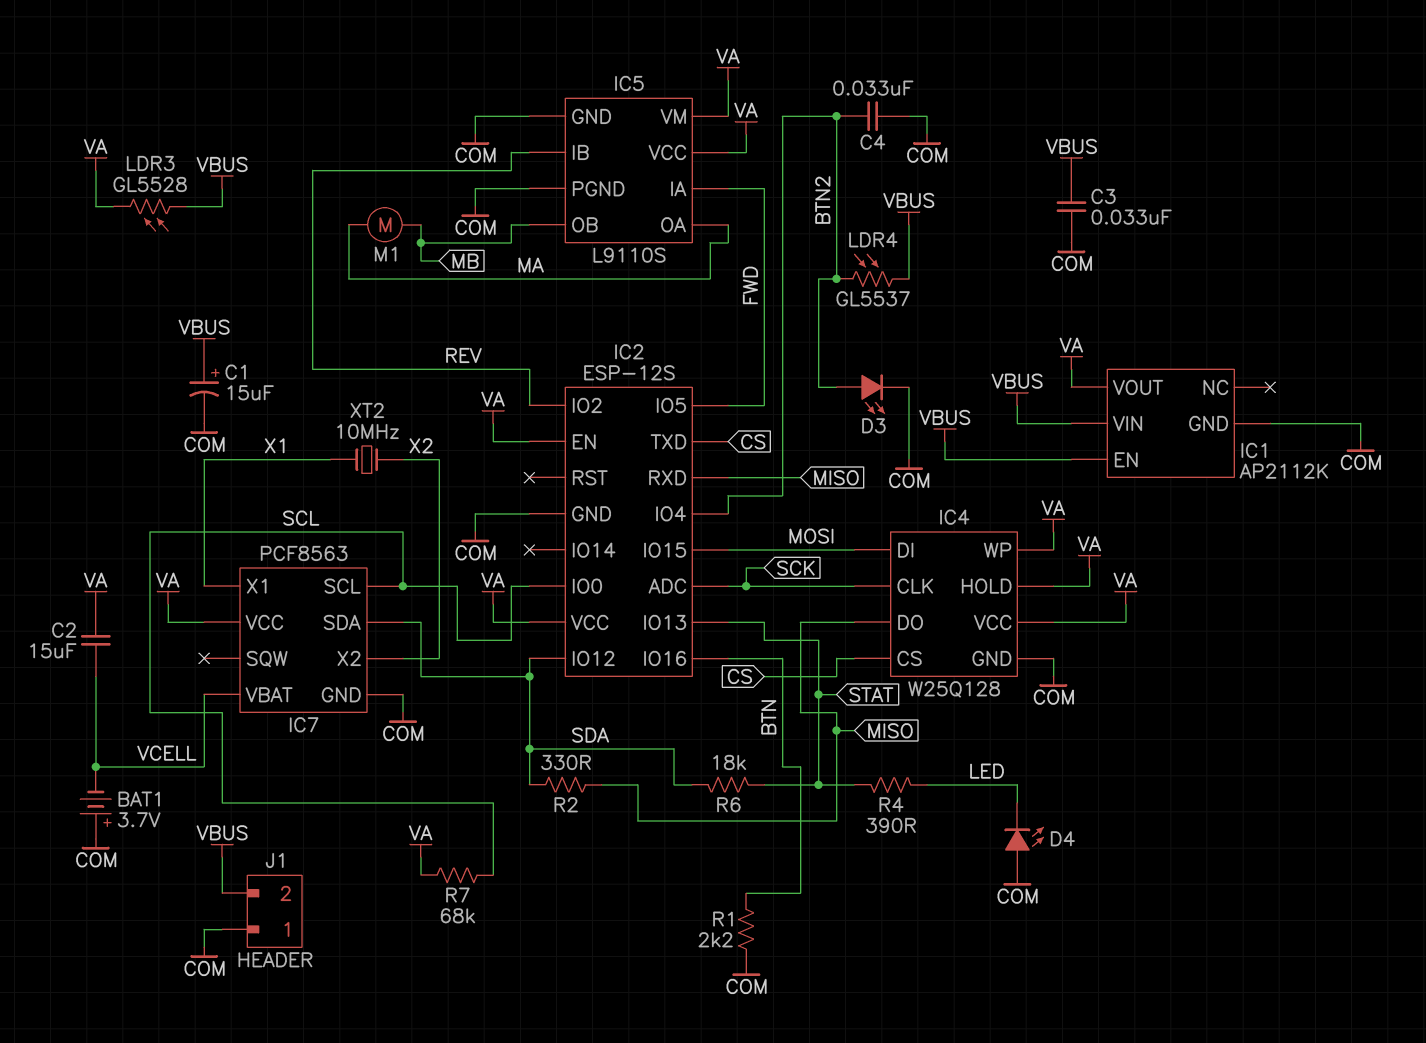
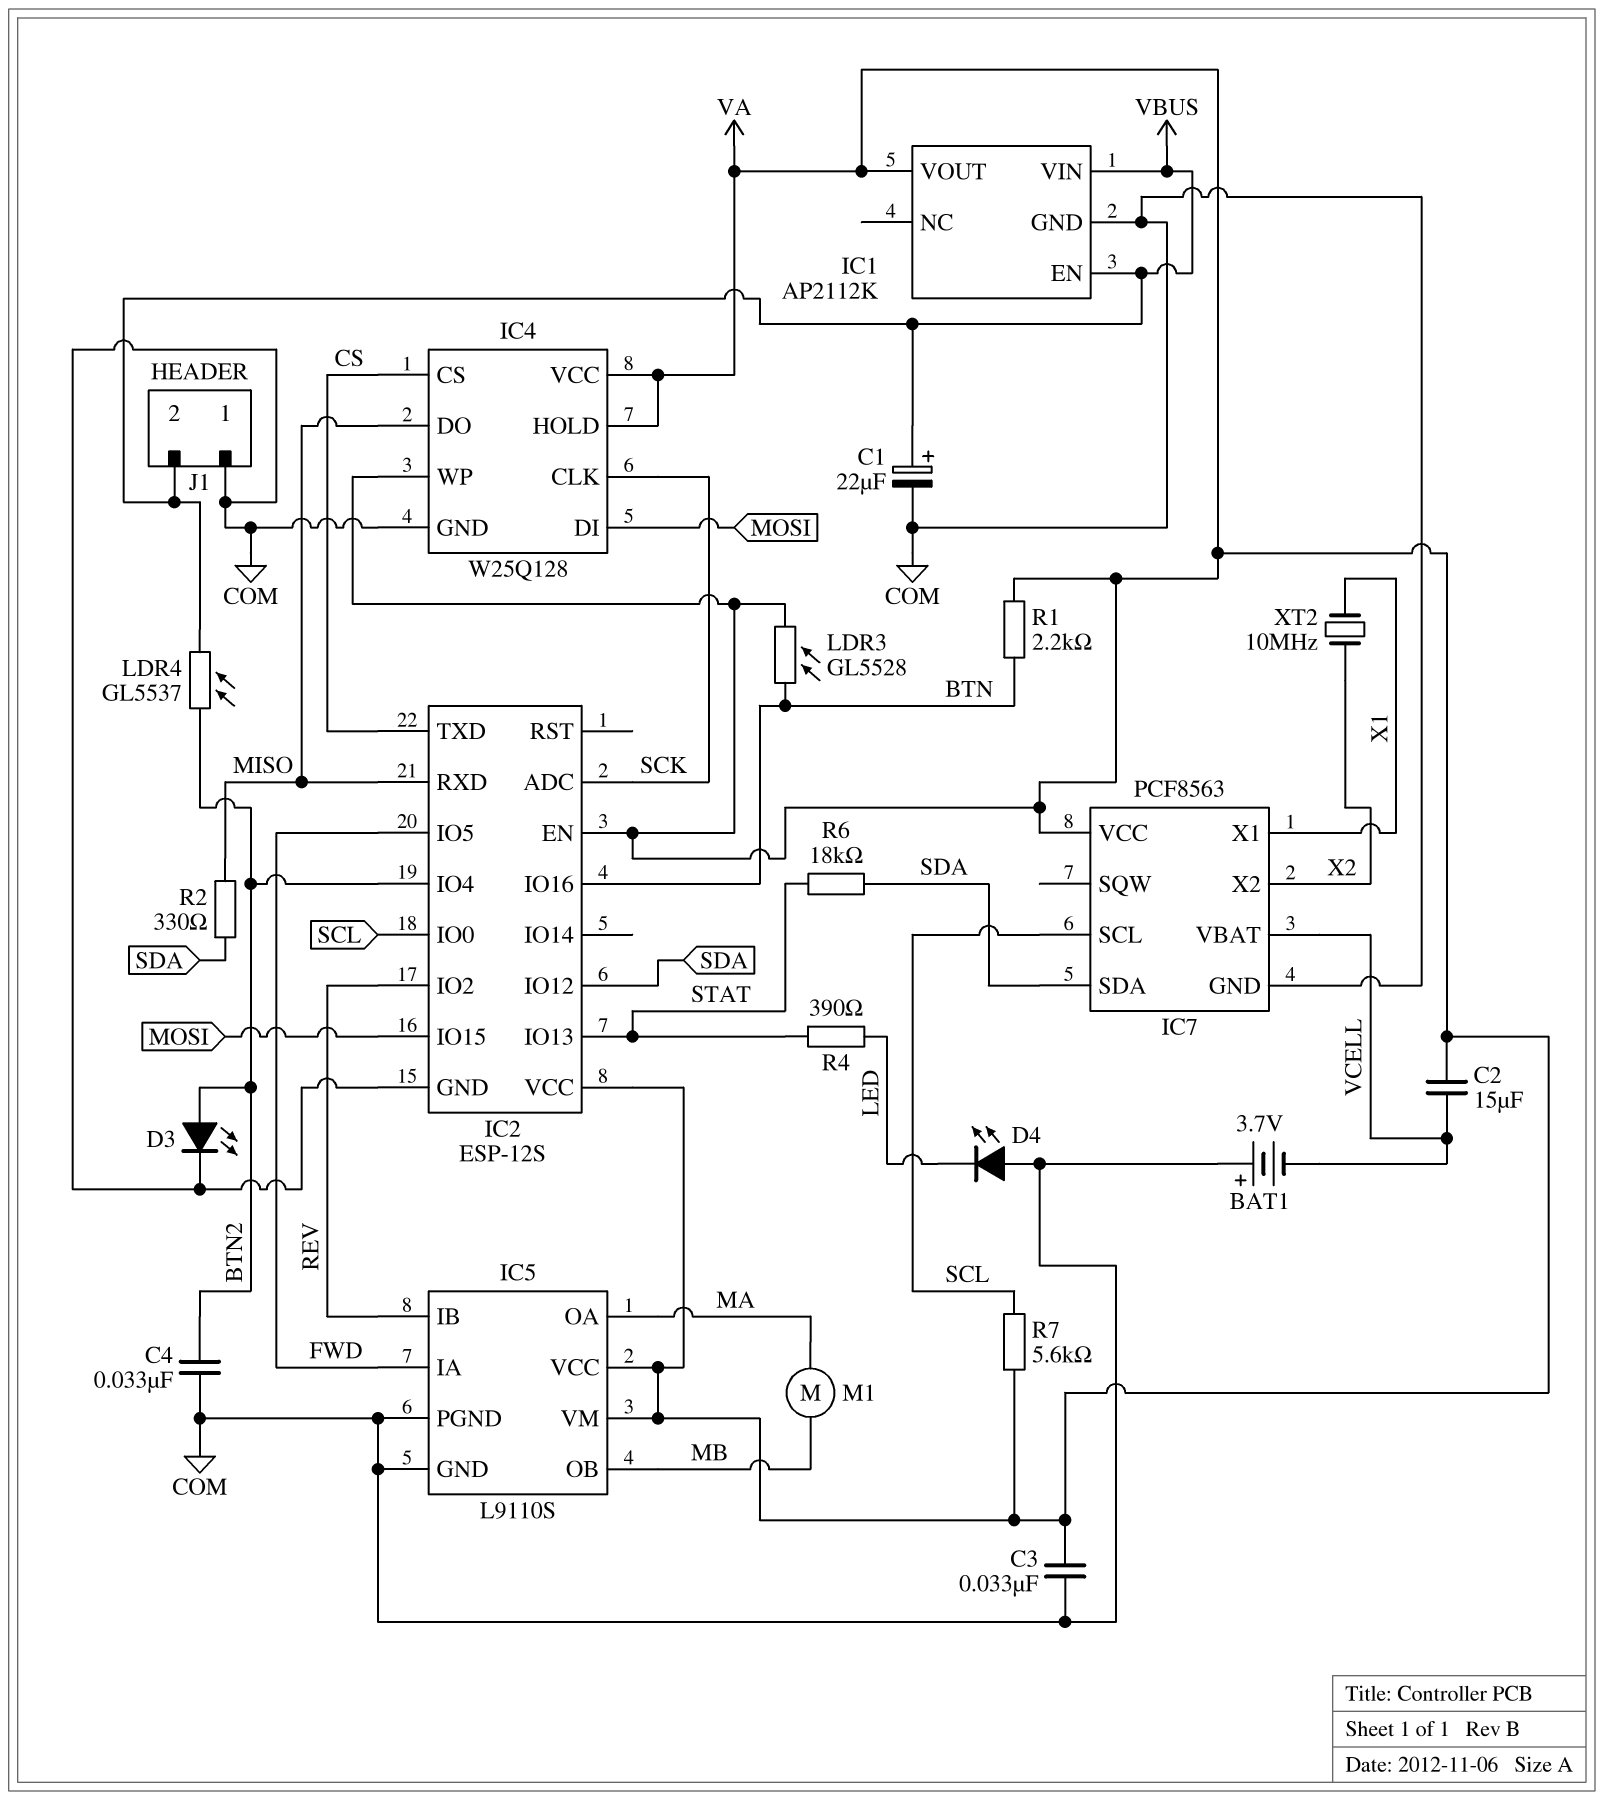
C1: 15uF (plus VBUS, minus COM) -> 22uF (plus VBUS, minus COM)
C3: 33nF (COM, VBUS) -> 33nF (COM, VA)
LDR3: GL5528 (VA, VBUS) -> GL5528 (BTN, VA)
R1: 2.2k (BTN, COM) -> 2.2k (BTN, VA)
R7: 68k (SCL, VA) -> 5.6k (SCL, VA)

